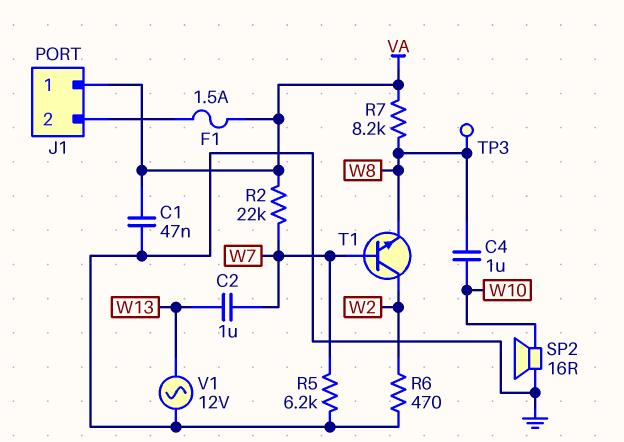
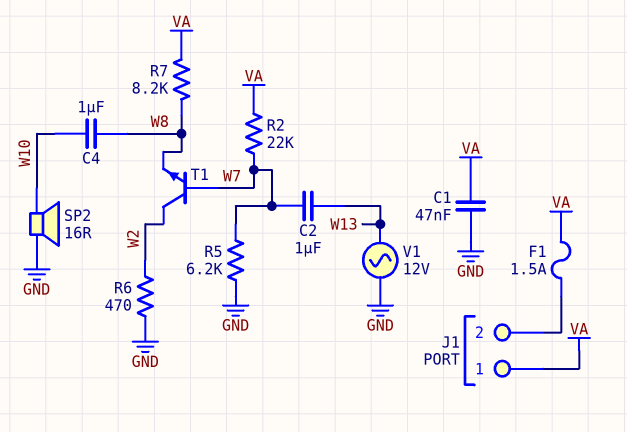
TP3: test point (W8) -> none

